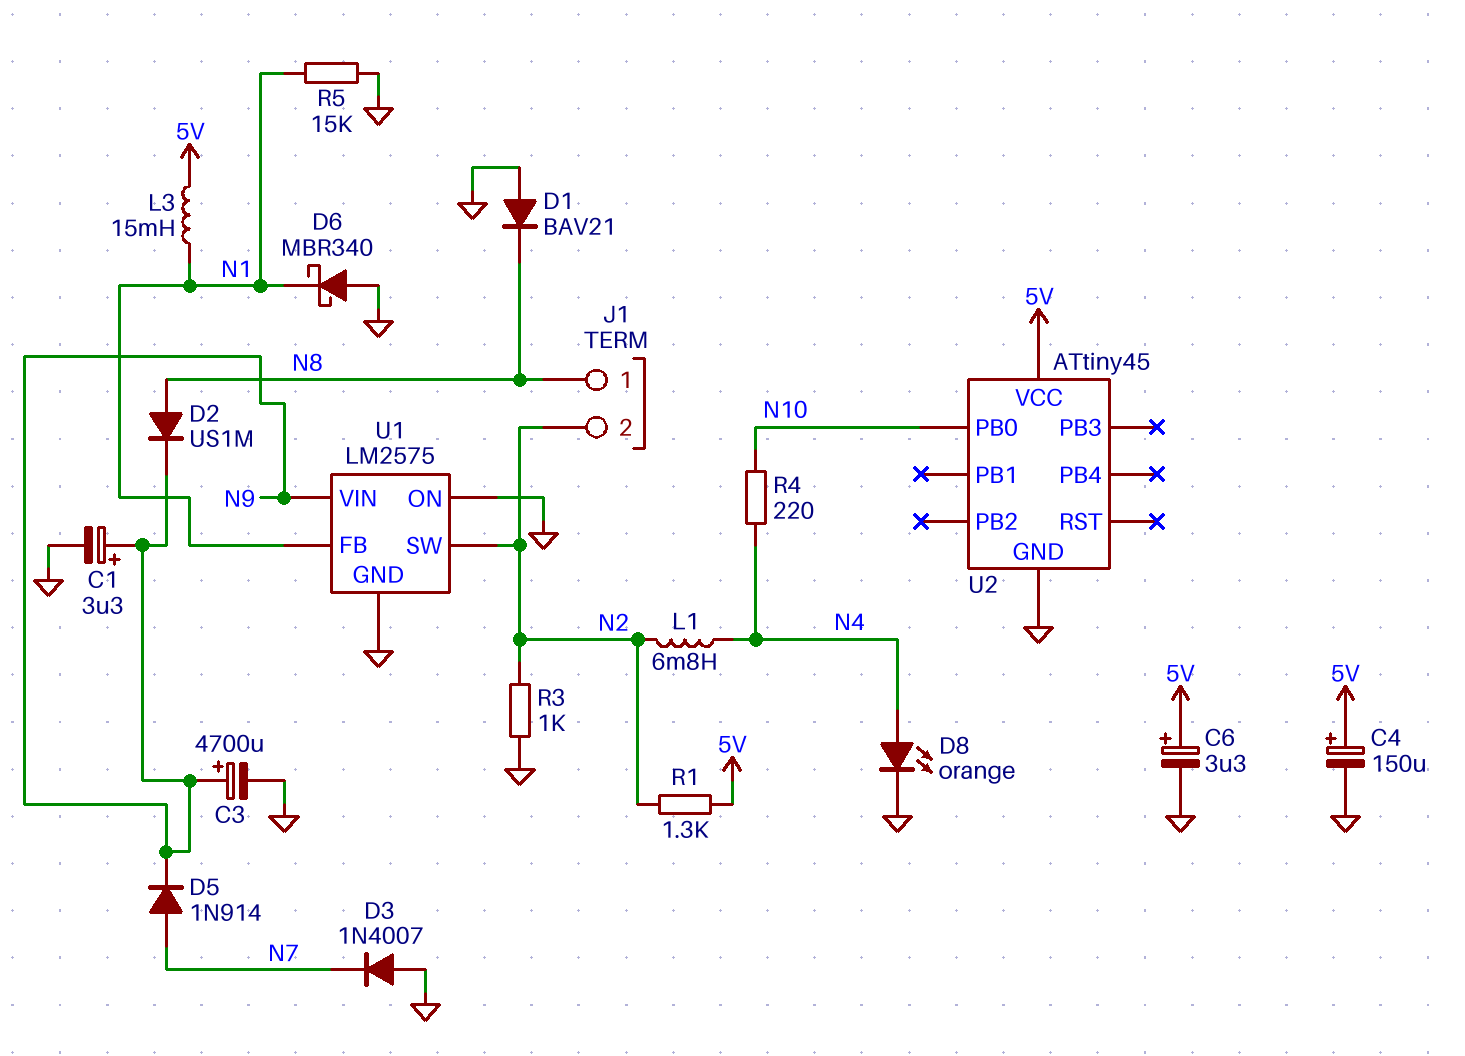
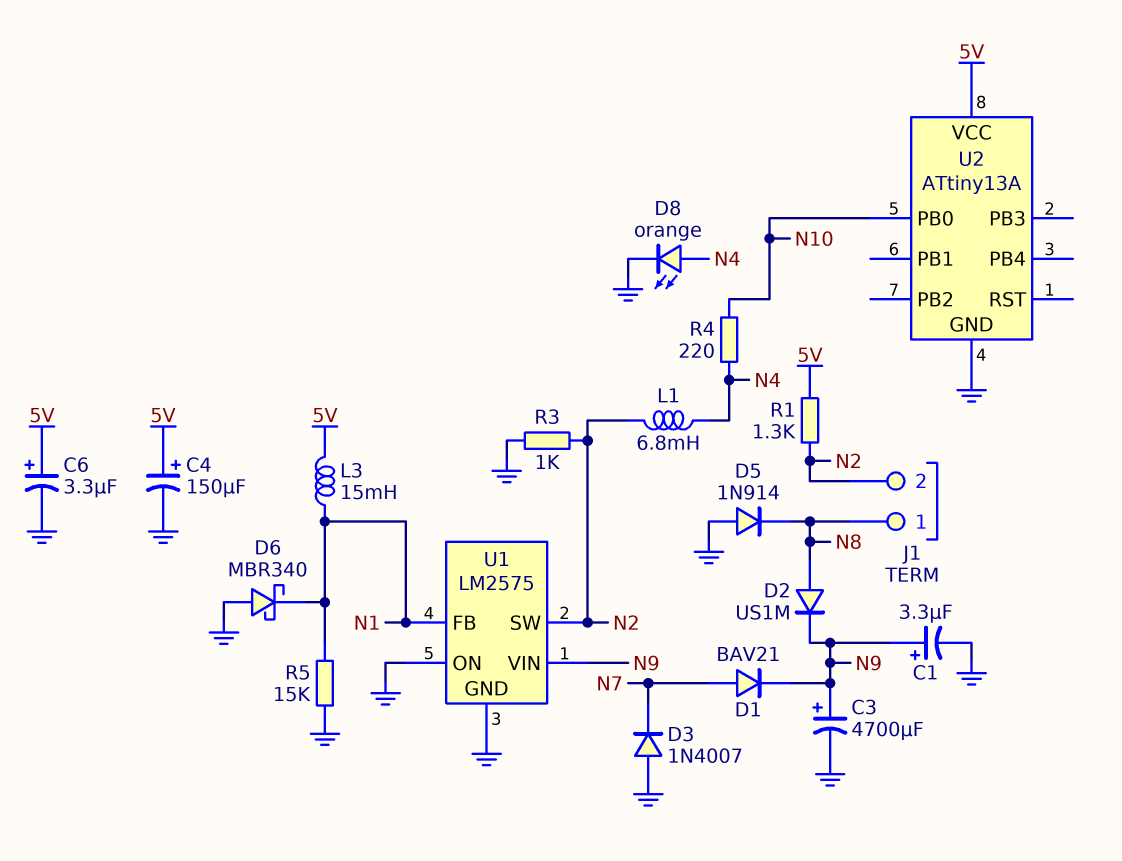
D1: diode BAV21 (A GND, K N8) -> diode BAV21 (A N7, K N9)
D5: diode 1N914 (A N7, K N9) -> diode 1N914 (A GND, K N8)
U2: ATtiny45 -> ATtiny13A

